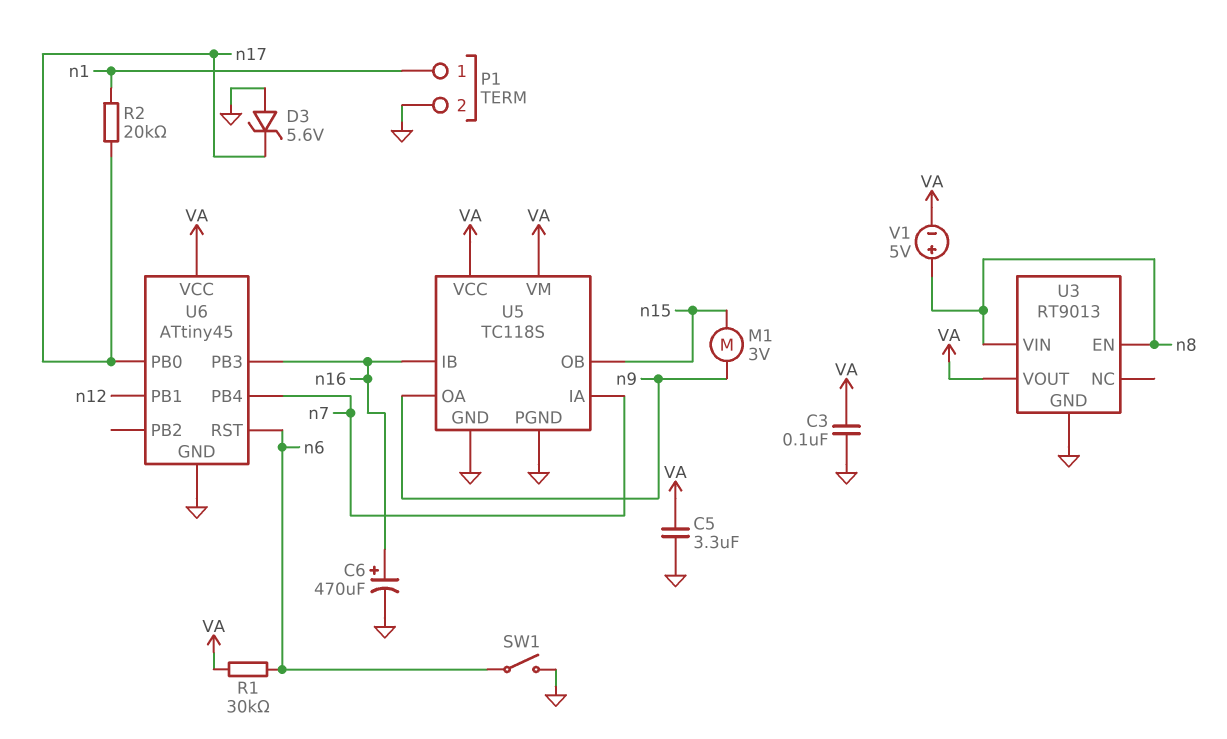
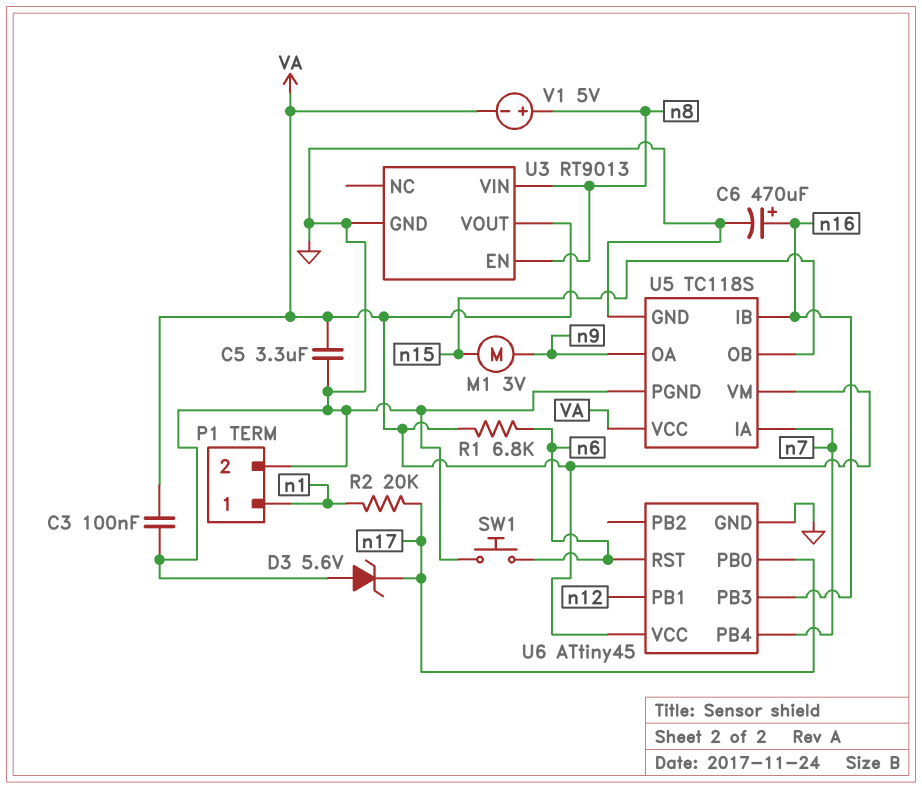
R1: 30k (VA, n6) -> 6.8k (VA, n6)
SW1: switch (GND, n6) -> button (GND, n6)

